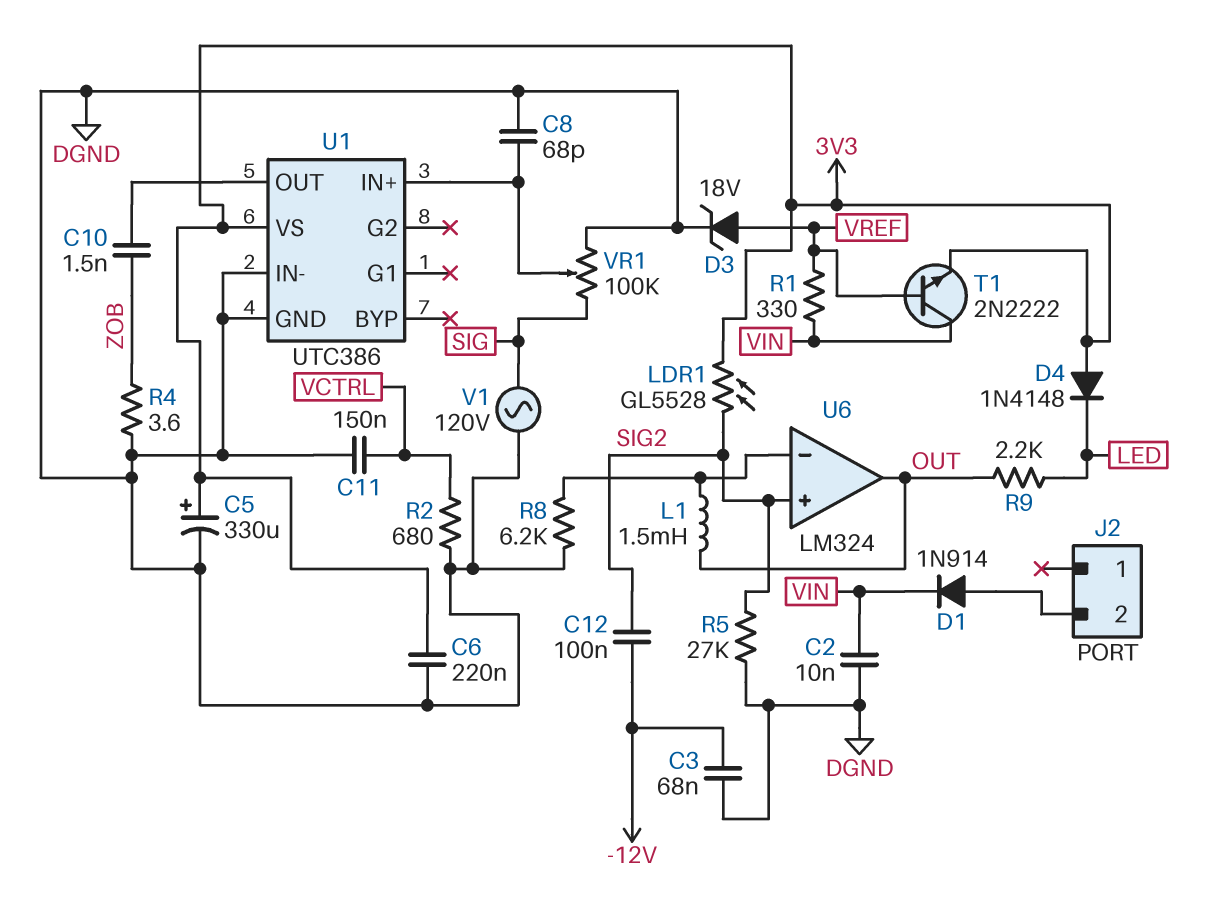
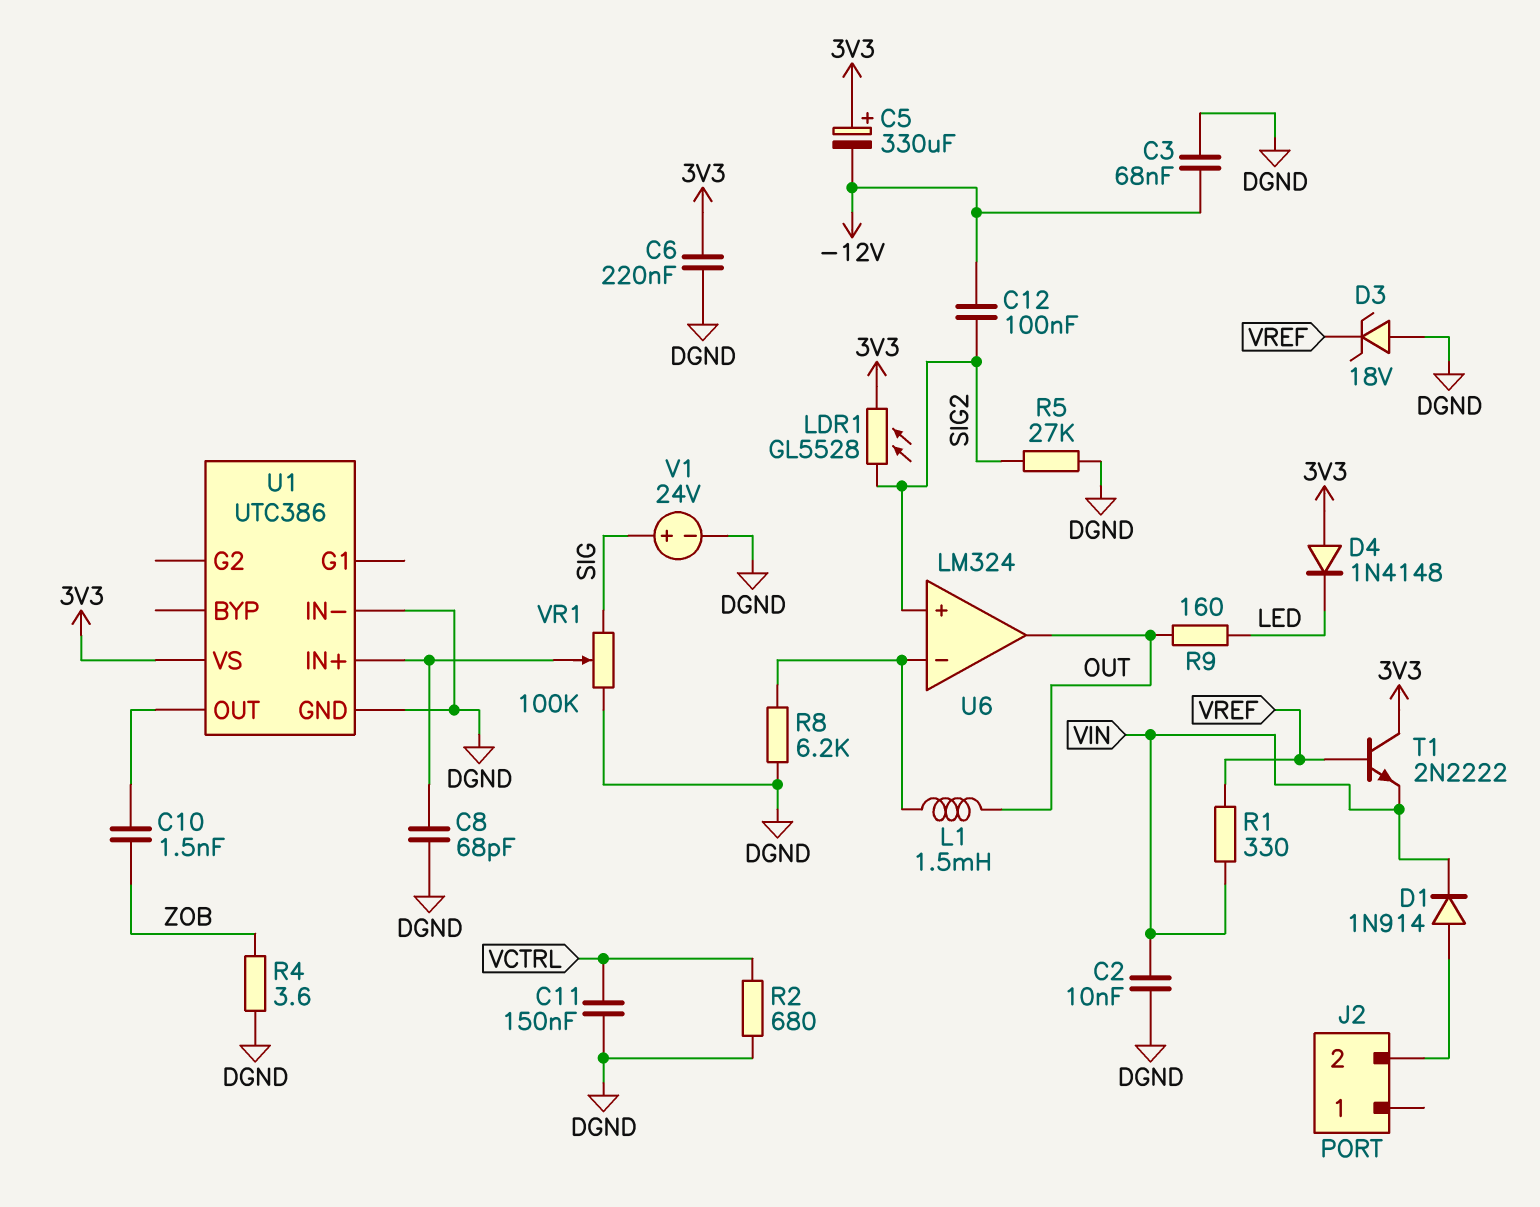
C5: 330uF (plus 3V3, minus DGND) -> 330uF (plus 3V3, minus -12V)
D3: zener 18V (A VREF, K DGND) -> zener 18V (A DGND, K VREF)
R9: 2.2k (LED, OUT) -> 160 (LED, OUT)
T1: NPN 2N2222 (B VREF, C VIN, E 3V3) -> NPN 2N2222 (B VREF, C 3V3, E VIN)
V1: AC 120V (DGND, SIG) -> 24V (plus SIG, minus DGND)

